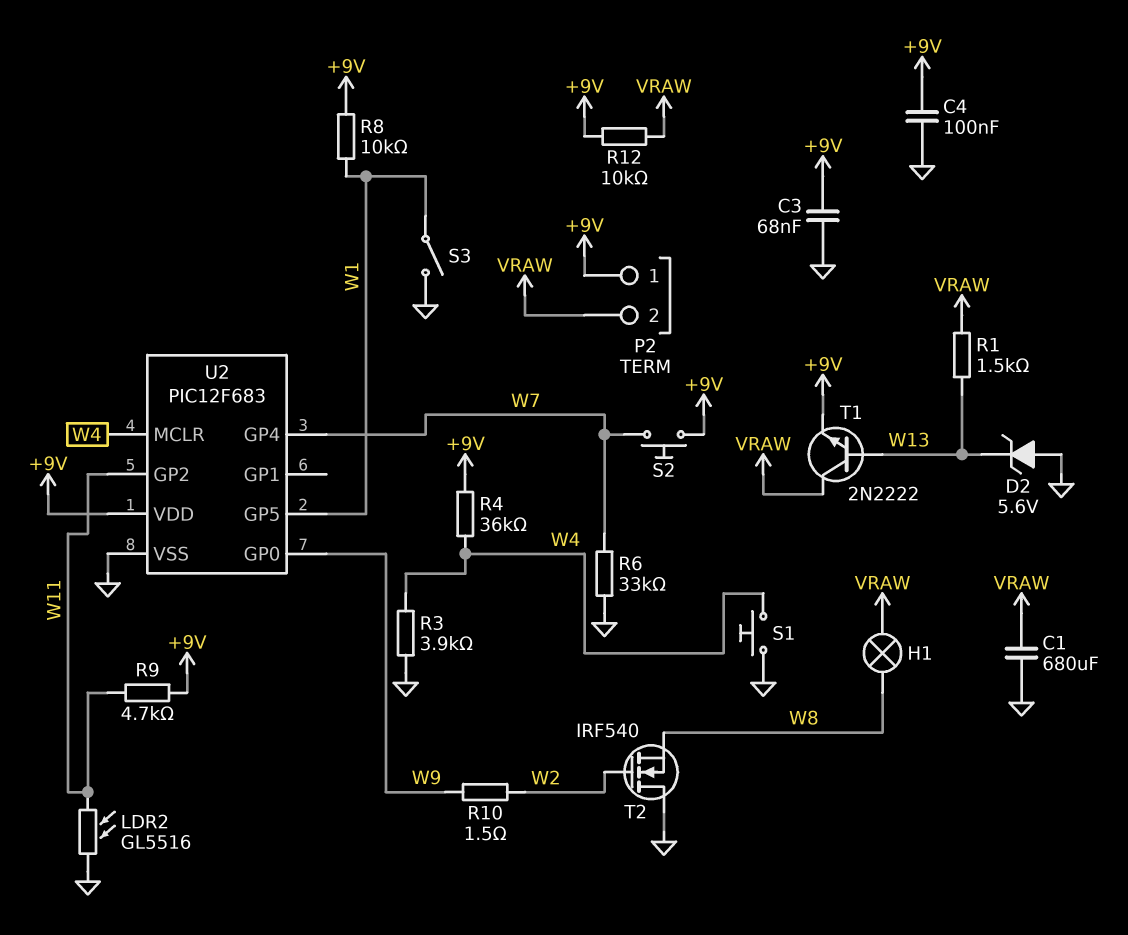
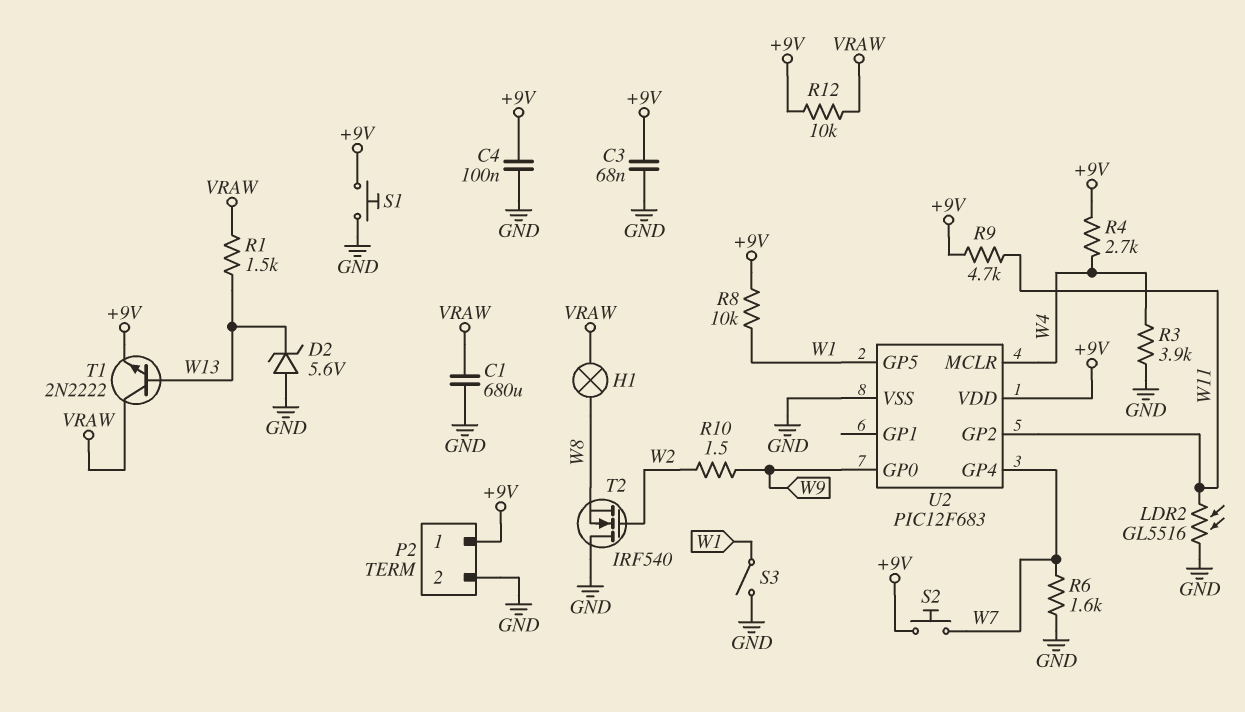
P2 pin 2: VRAW -> GND
R4: 36k (+9V, W4) -> 2.7k (+9V, W4)
R6: 33k (GND, W7) -> 1.6k (GND, W7)
S1: button (GND, W4) -> button (+9V, GND)

